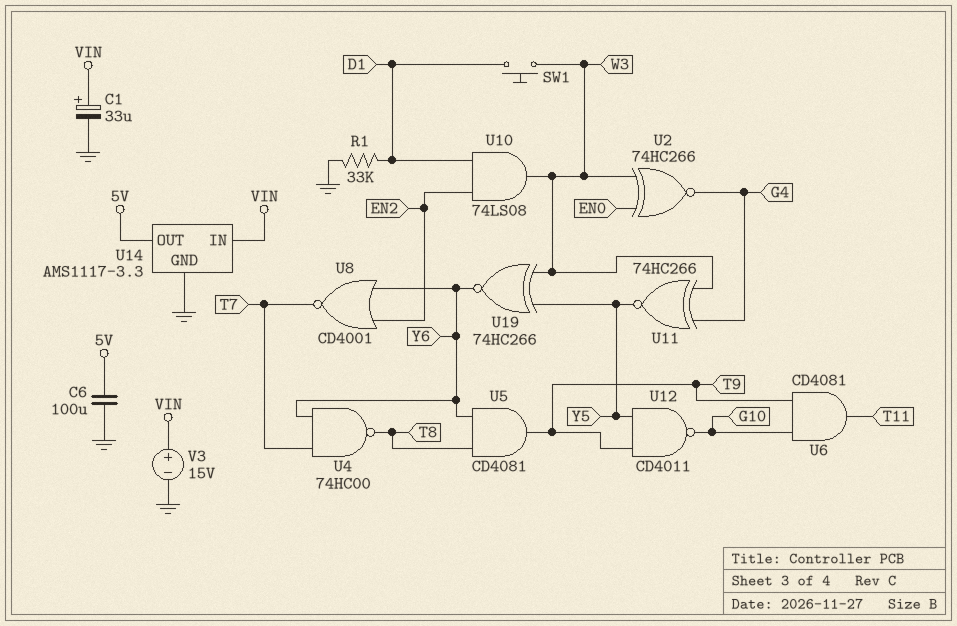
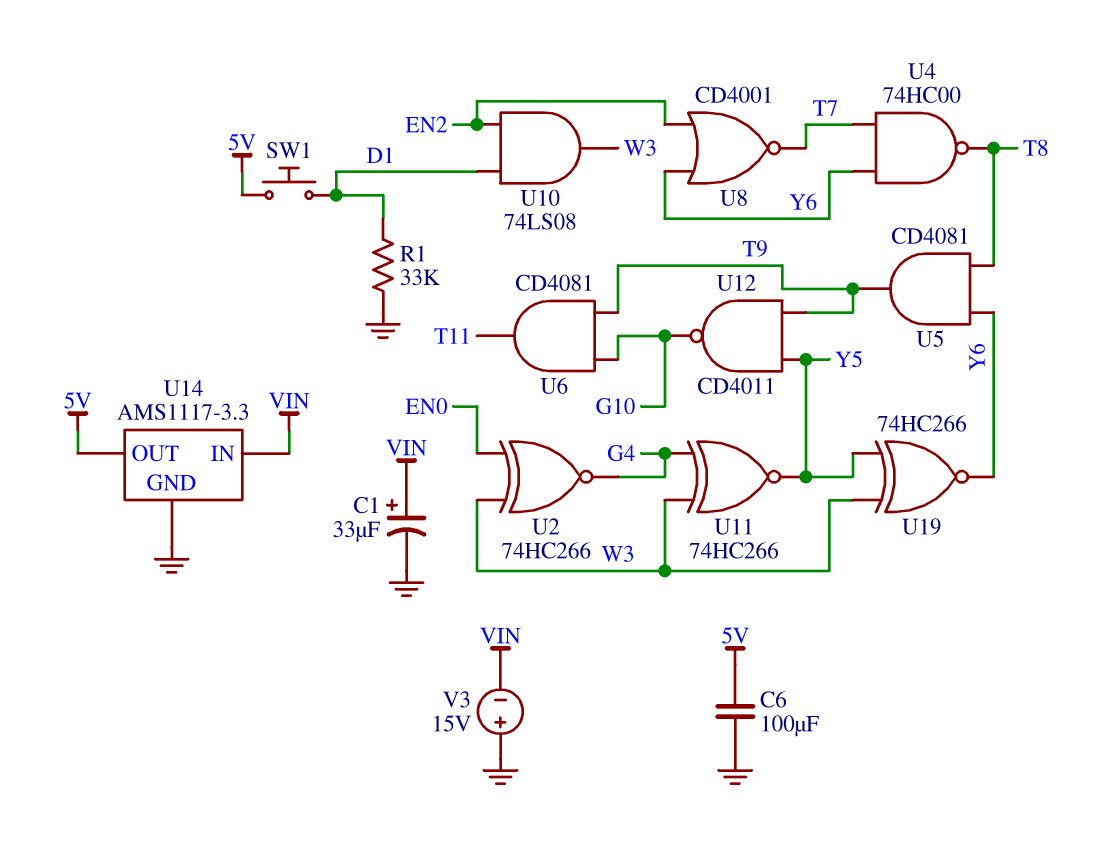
SW1: button (D1, W3) -> button (5V, D1)
V3: 15V (plus VIN, minus GND) -> 15V (plus GND, minus VIN)

